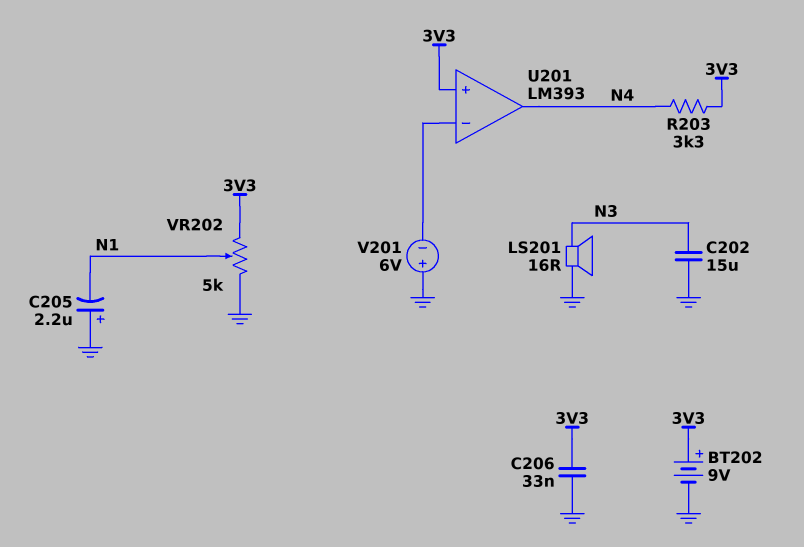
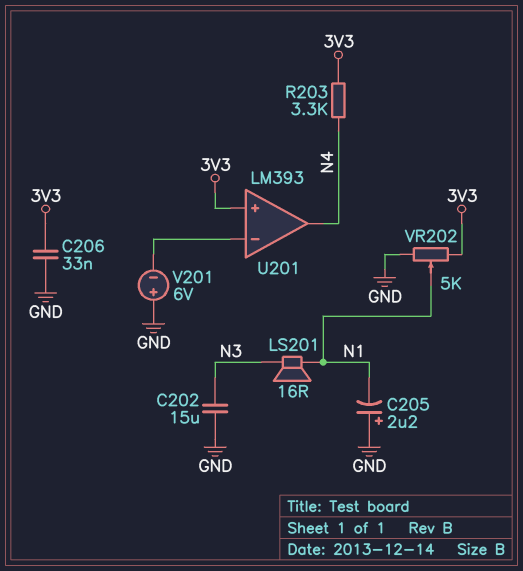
BT202: 9V (plus 3V3, minus GND) -> none
LS201: speaker 16R (GND, N3) -> speaker 16R (N1, N3)

